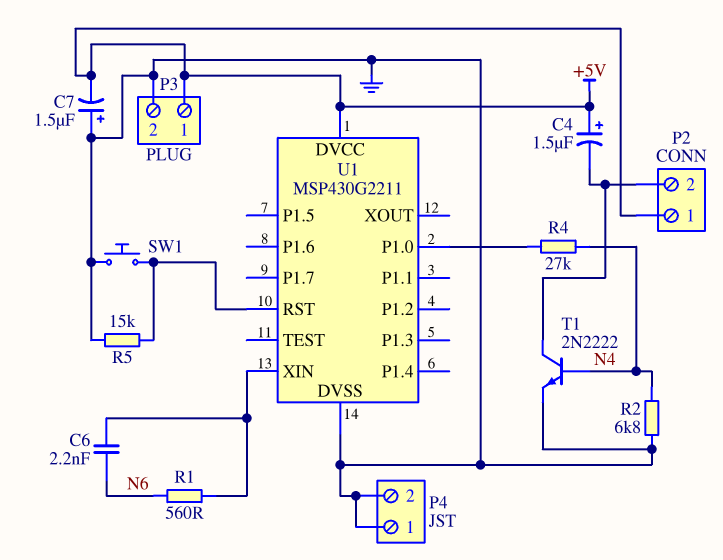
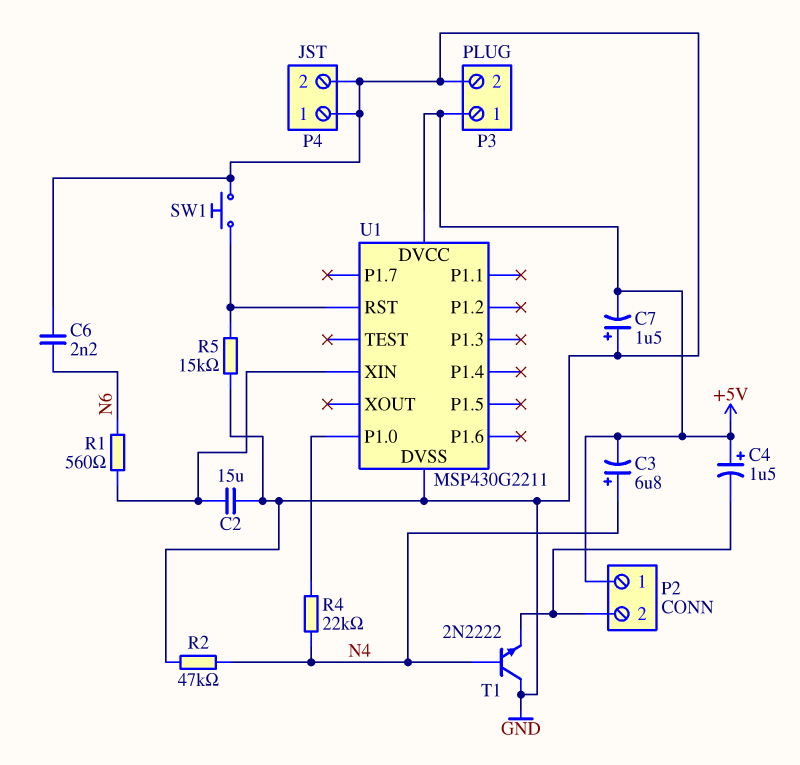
C2: none -> 15uF (GND, U1/XIN)
C3: none -> 6.8uF (plus N4, minus +5V)
C6: 2.2nF (N6, U1/XIN) -> 2.2nF (GND, N6)
R2: 6.8k (GND, N4) -> 47k (GND, N4)
R4: 27k (N4, U1/P1.0) -> 22k (N4, U1/P1.0)
T1: NPN 2N2222 (B N4, C P2/2, E GND) -> NPN 2N2222 (B N4, C GND, E P2/2)

